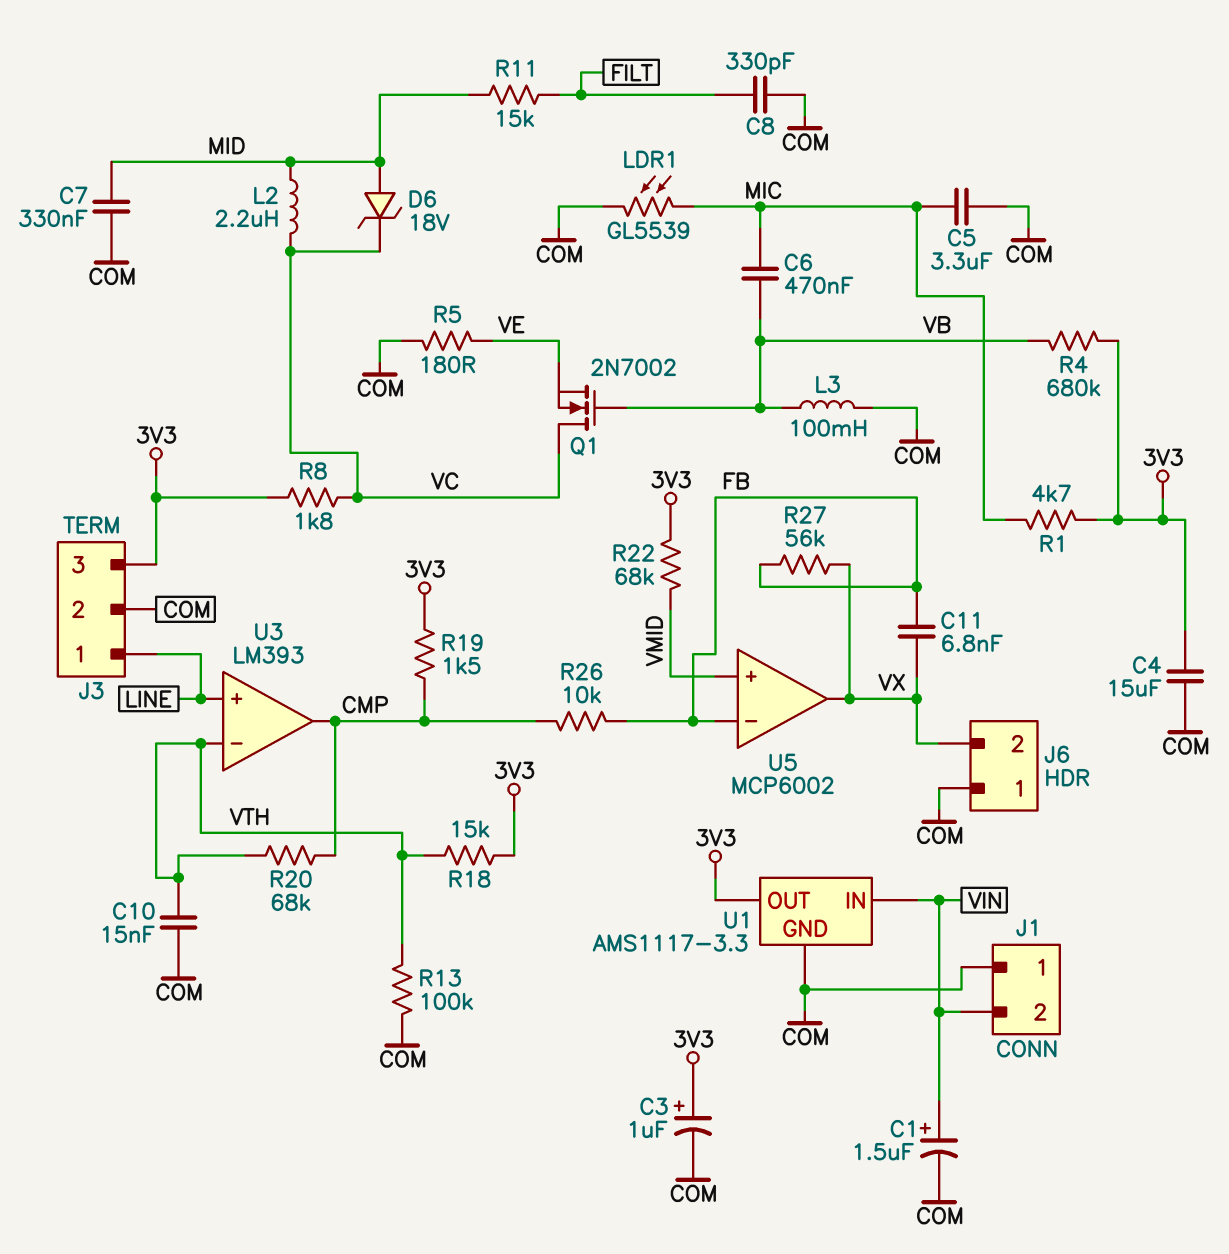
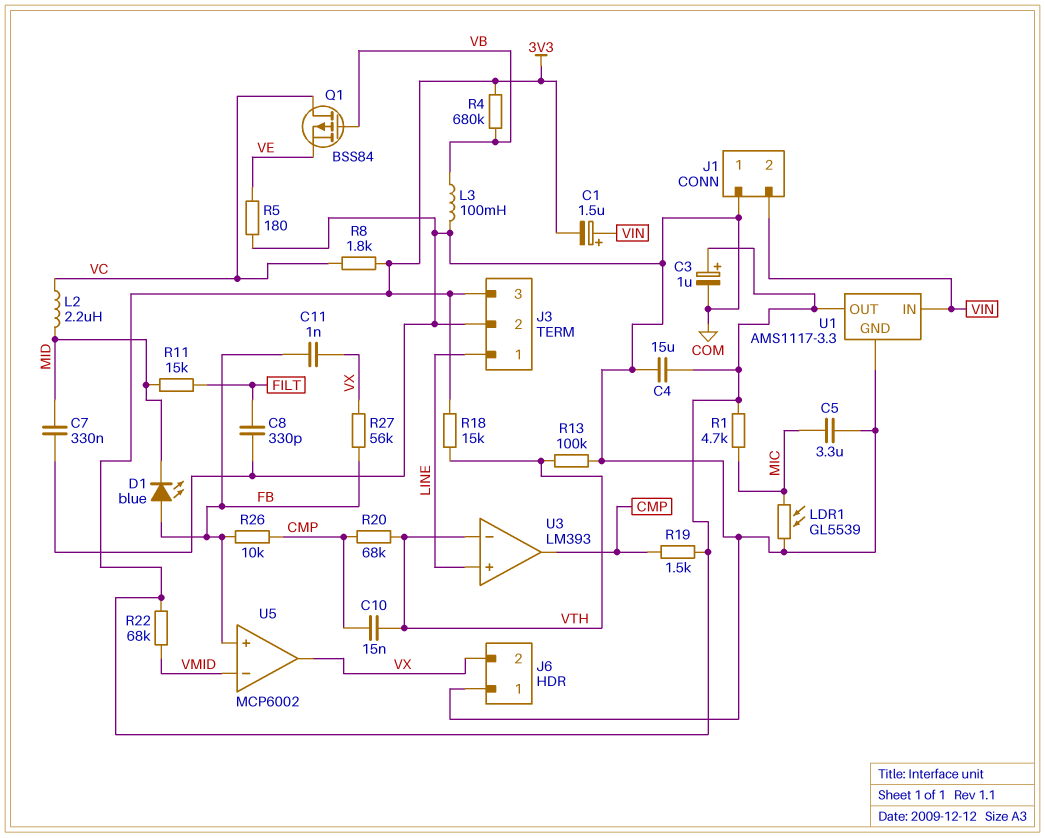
C1: 1.5uF (plus VIN, minus COM) -> 1.5uF (plus VIN, minus 3V3)
C6: 470nF (MIC, VB) -> none
C10: 15nF (COM, VTH) -> 15nF (CMP, VTH)
C11: 6.8nF (FB, VX) -> 1nF (FB, VX)
D1: none -> LED blue (A FB, K MID)
D6: zener 18V (A MID, K VC) -> none
Q1: NMOS 2N7002 (G VB, D VC, S VE) -> PMOS BSS84 (G VB, D VC, S VE)
U5 pin in+: VMID -> FB
U5 pin in-: FB -> VMID

